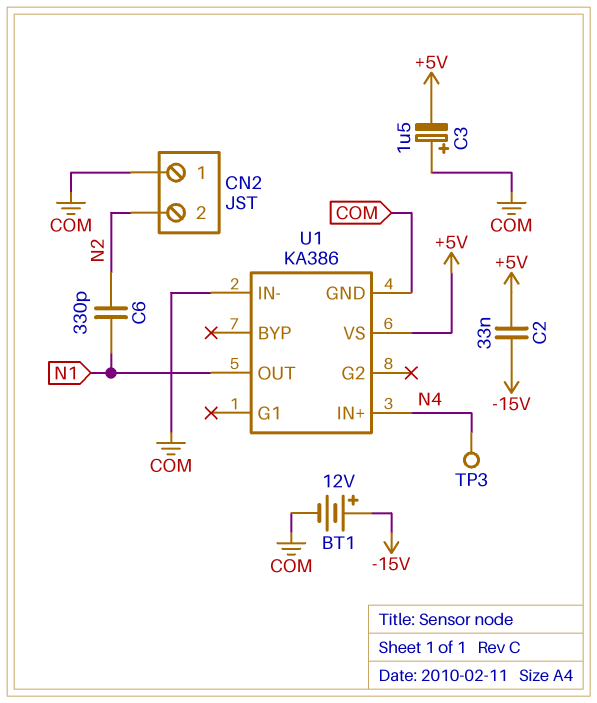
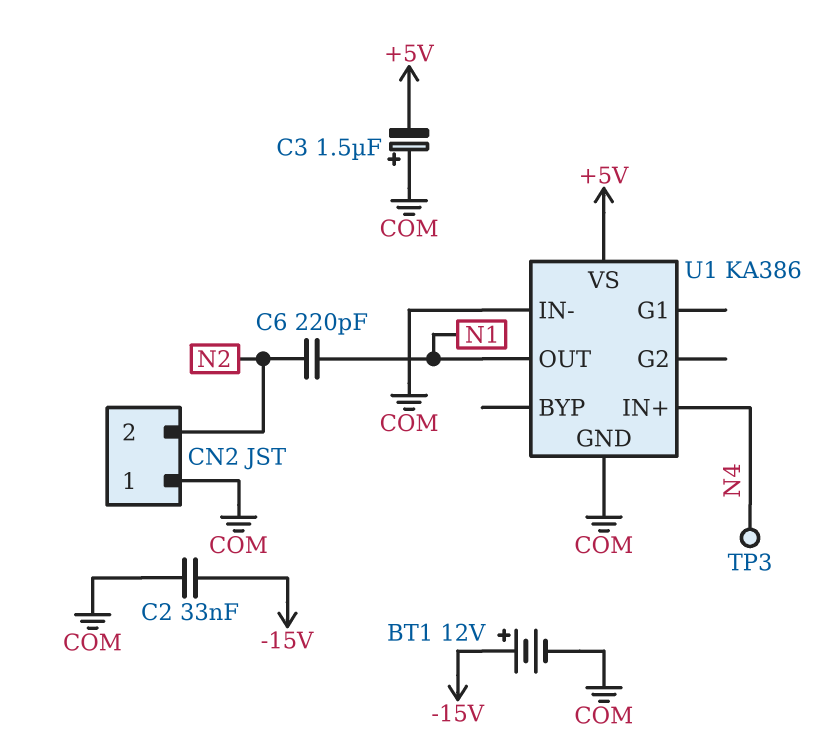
C2: 33nF (+5V, -15V) -> 33nF (-15V, COM)
C6: 330pF (N1, N2) -> 220pF (N1, N2)

